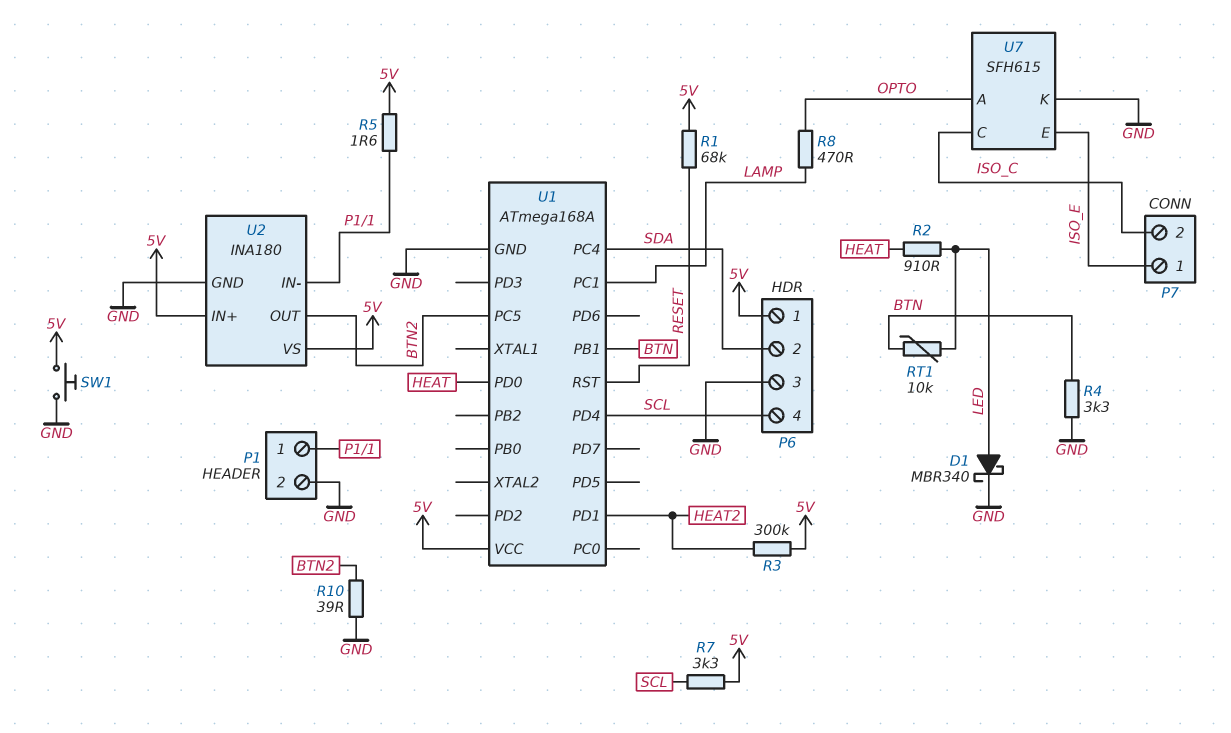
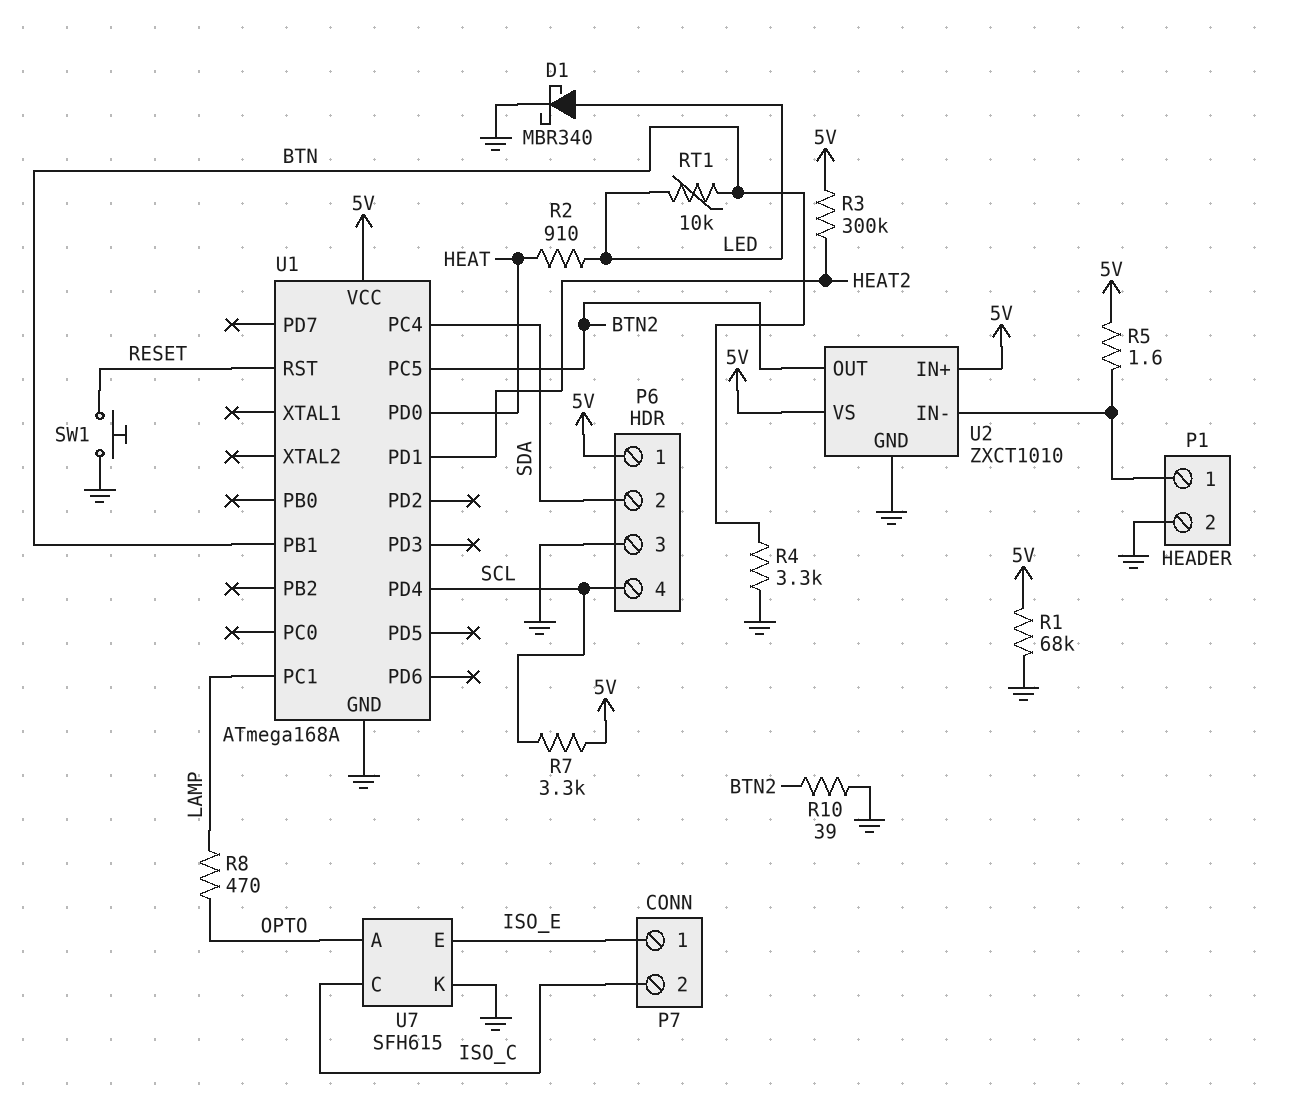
R1: 68k (5V, RESET) -> 68k (5V, GND)
SW1: button (5V, GND) -> button (GND, RESET)
U2: INA180 -> ZXCT1010

